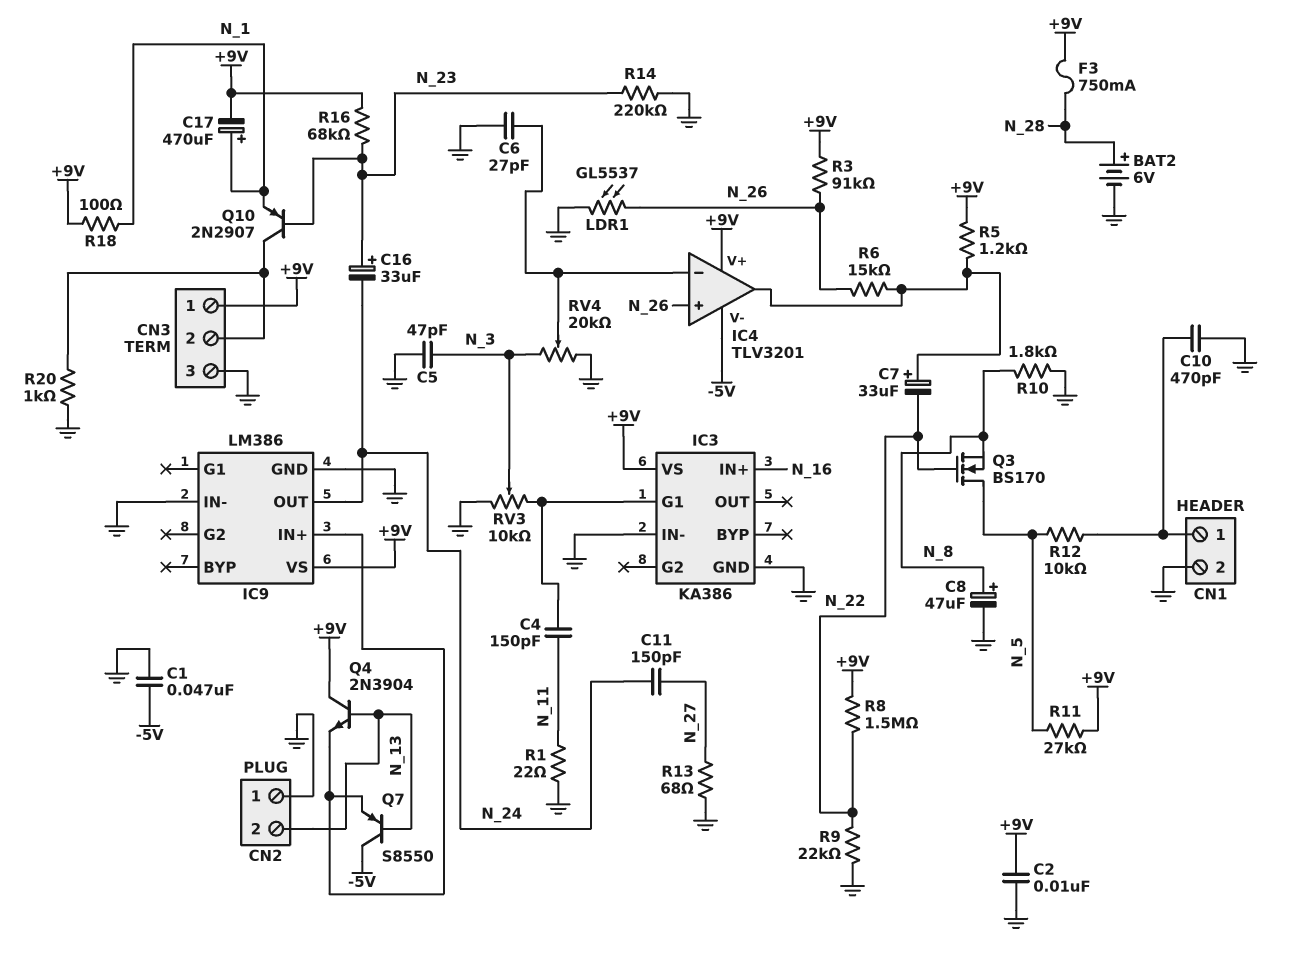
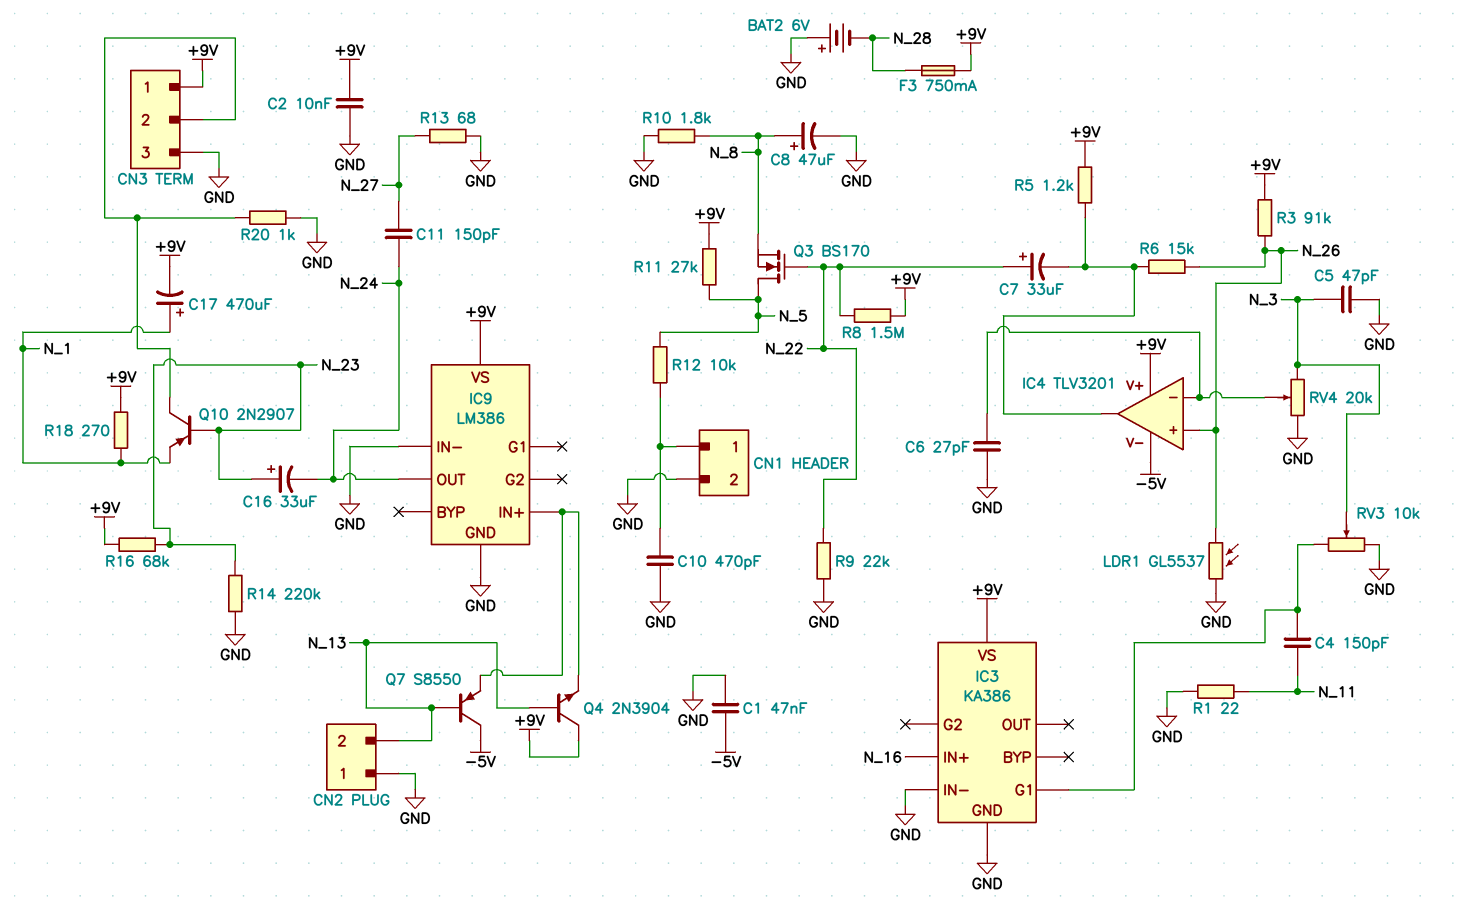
BAT2: 6V (plus N_28, minus GND) -> 6V (plus GND, minus N_28)
C7: 33uF (plus IC4/out, minus N_22) -> 33uF (plus N_22, minus IC4/out)
R18: 100 (+9V, N_1) -> 270 (+9V, N_1)

